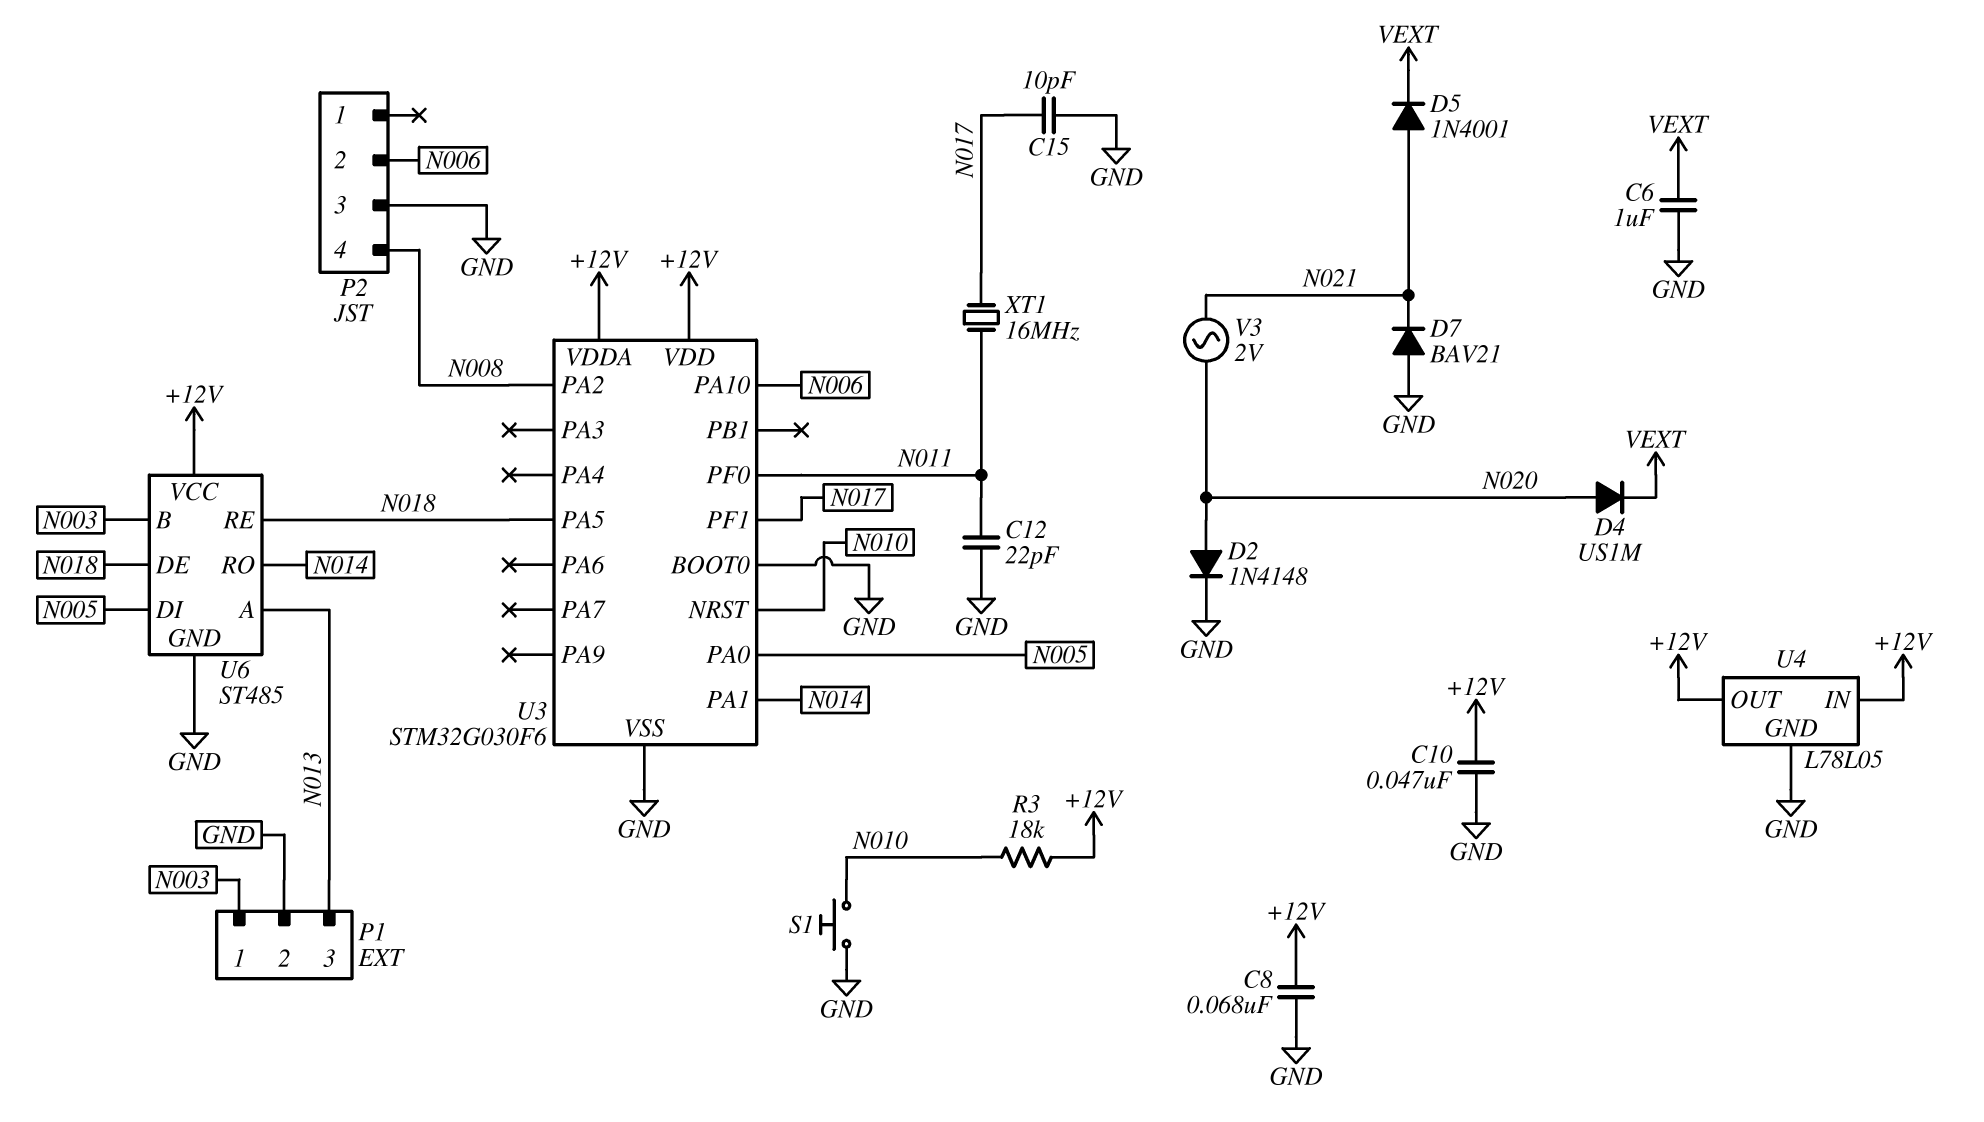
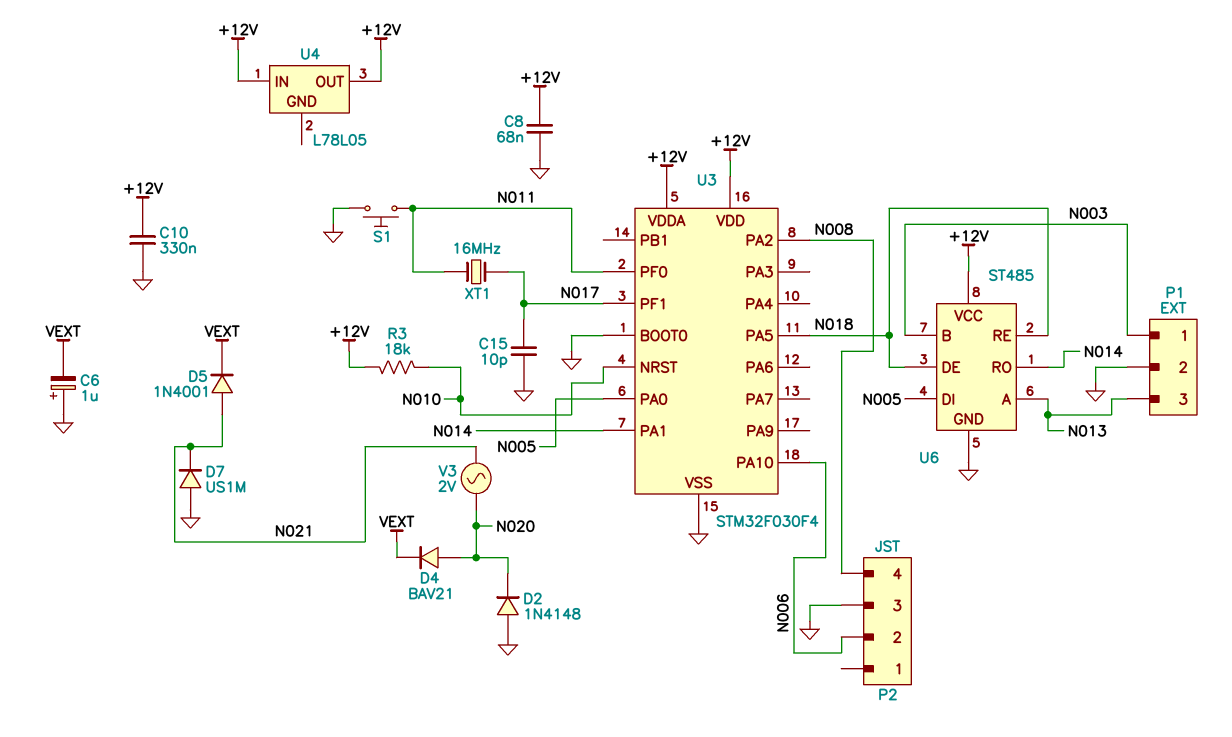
C6: 1uF (GND, VEXT) -> 1uF (plus GND, minus VEXT)
C10: 47nF (+12V, GND) -> 330nF (+12V, GND)
C12: 22pF (GND, N011) -> none
D2: diode 1N4148 (A N020, K GND) -> diode 1N4148 (A GND, K N020)
D4: diode US1M (A N020, K VEXT) -> diode BAV21 (A N020, K VEXT)
D7: diode BAV21 (A GND, K N021) -> diode US1M (A GND, K N021)
S1: button (GND, N010) -> button (GND, N011)
U3: STM32G030F6 -> STM32F030F4
U4 pin GND: GND -> none

